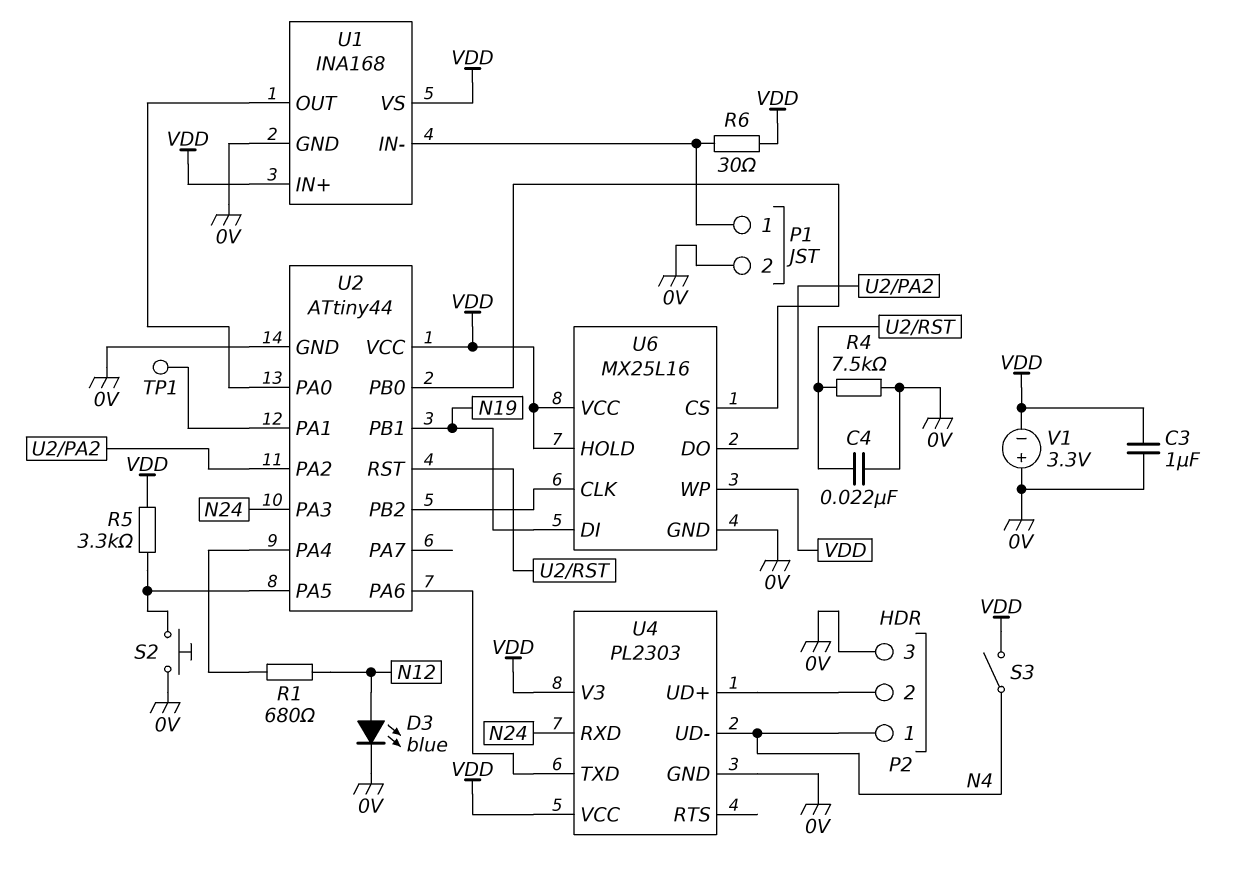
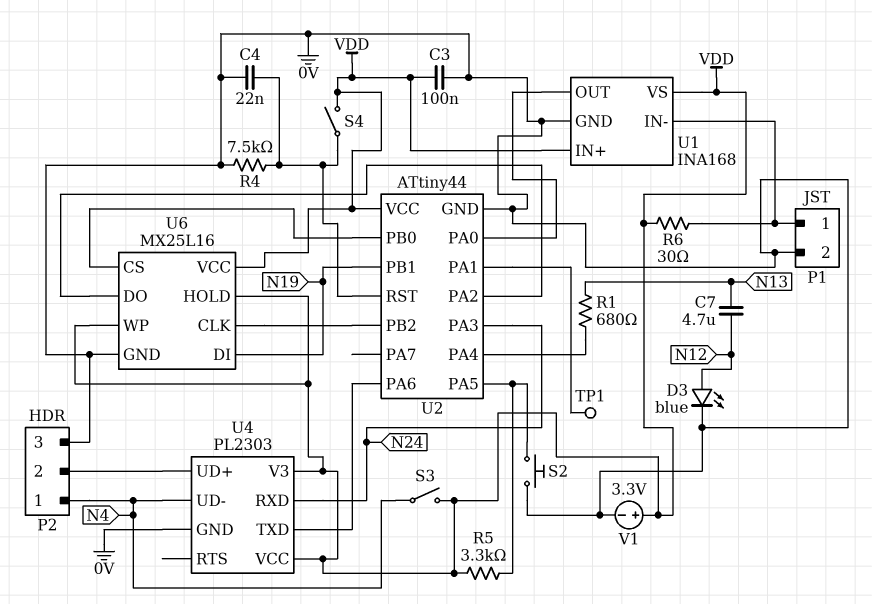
C3: 1uF (0V, VDD) -> 100nF (0V, VDD)
C7: none -> 4.7uF (N12, N13)
R1: 680 (N12, U2/PA4) -> 680 (N13, U2/PA4)
S4: none -> switch (U2/RST, VDD)
V1: 3.3V (plus 0V, minus VDD) -> 3.3V (plus VDD, minus 0V)

